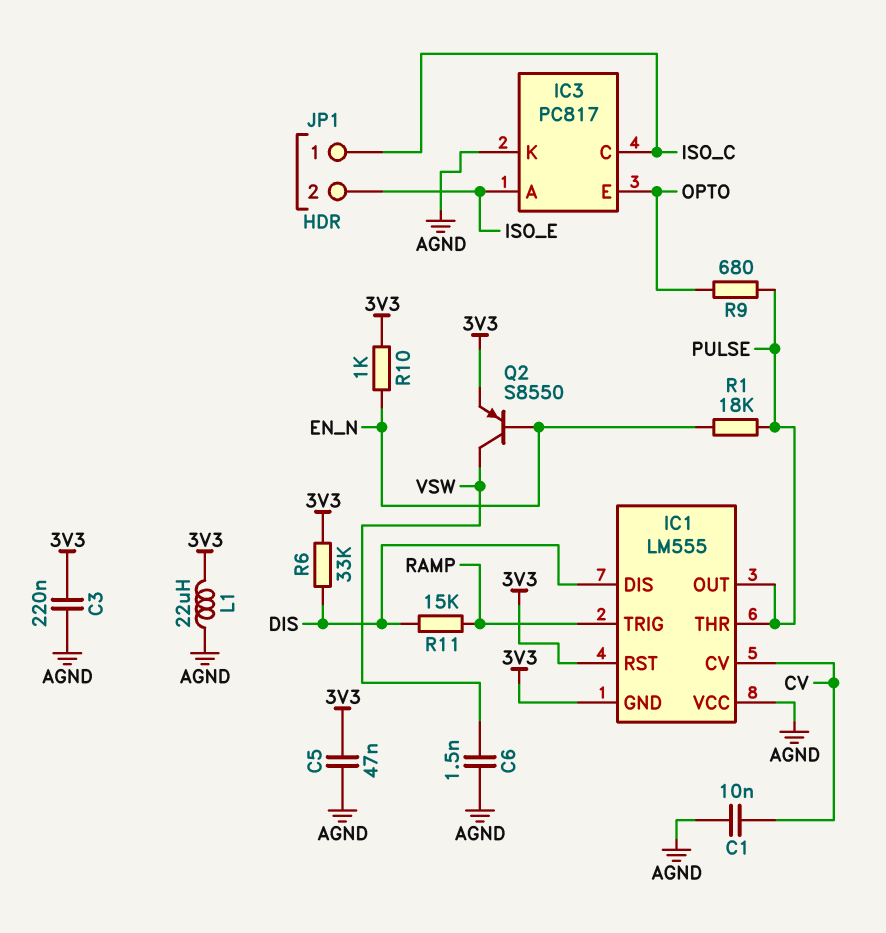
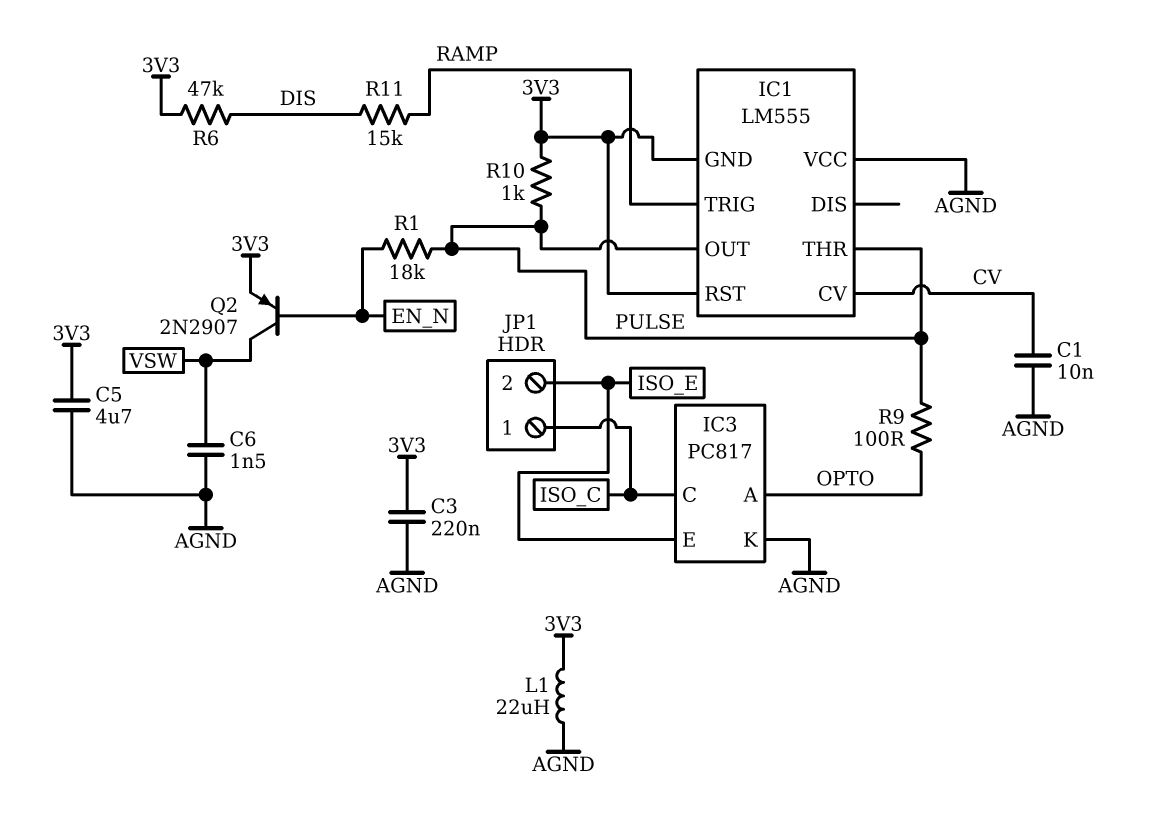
C5: 47nF (3V3, AGND) -> 4.7uF (3V3, AGND)
IC1 pin DIS: DIS -> none
IC3 pin A: ISO_E -> OPTO
IC3 pin E: OPTO -> ISO_E
Q2: PNP S8550 (B EN_N, C VSW, E 3V3) -> PNP 2N2907 (B EN_N, C VSW, E 3V3)
R6: 33k (3V3, DIS) -> 47k (3V3, DIS)
R9: 680 (OPTO, PULSE) -> 100 (OPTO, PULSE)
R10: 1k (3V3, EN_N) -> 1k (3V3, PULSE)

